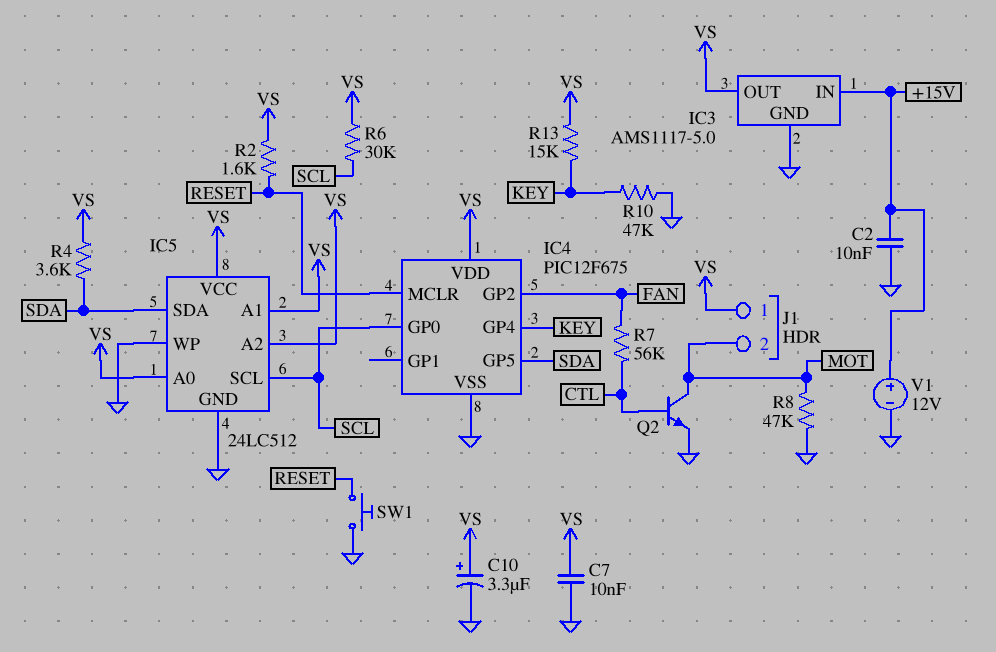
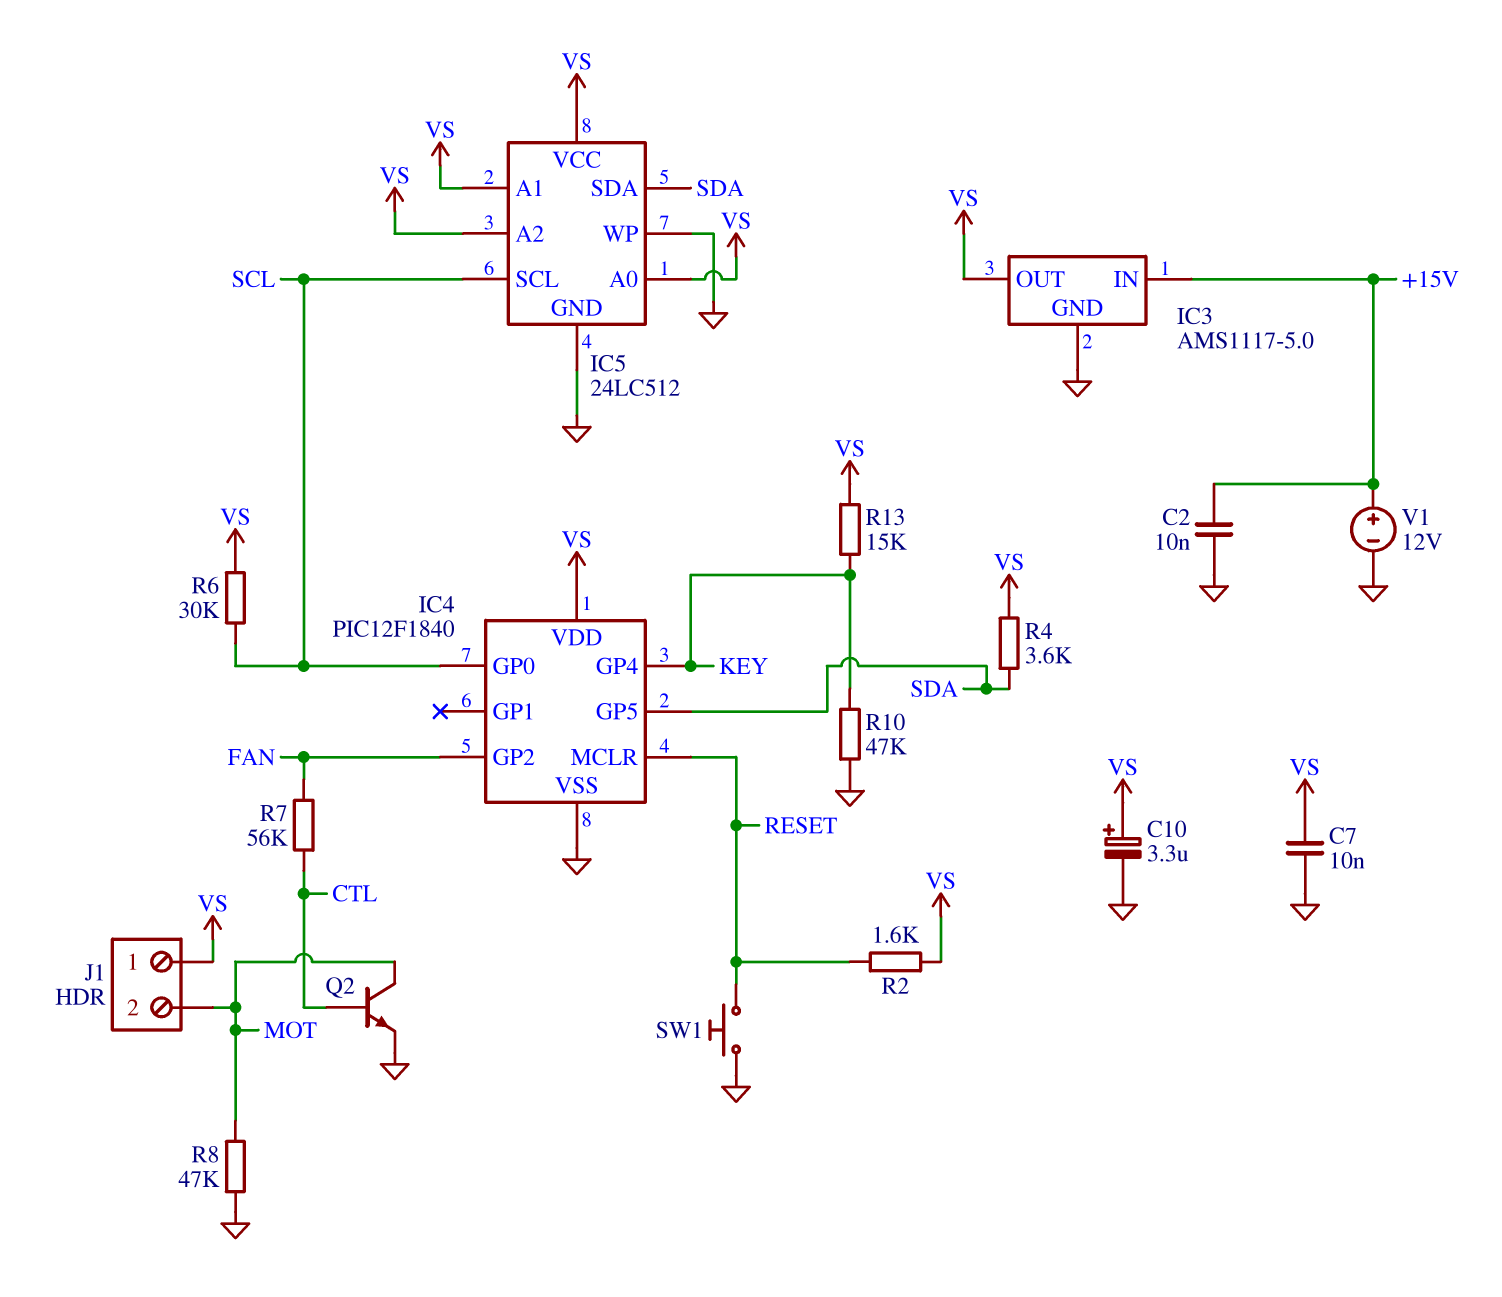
IC4: PIC12F675 -> PIC12F1840

